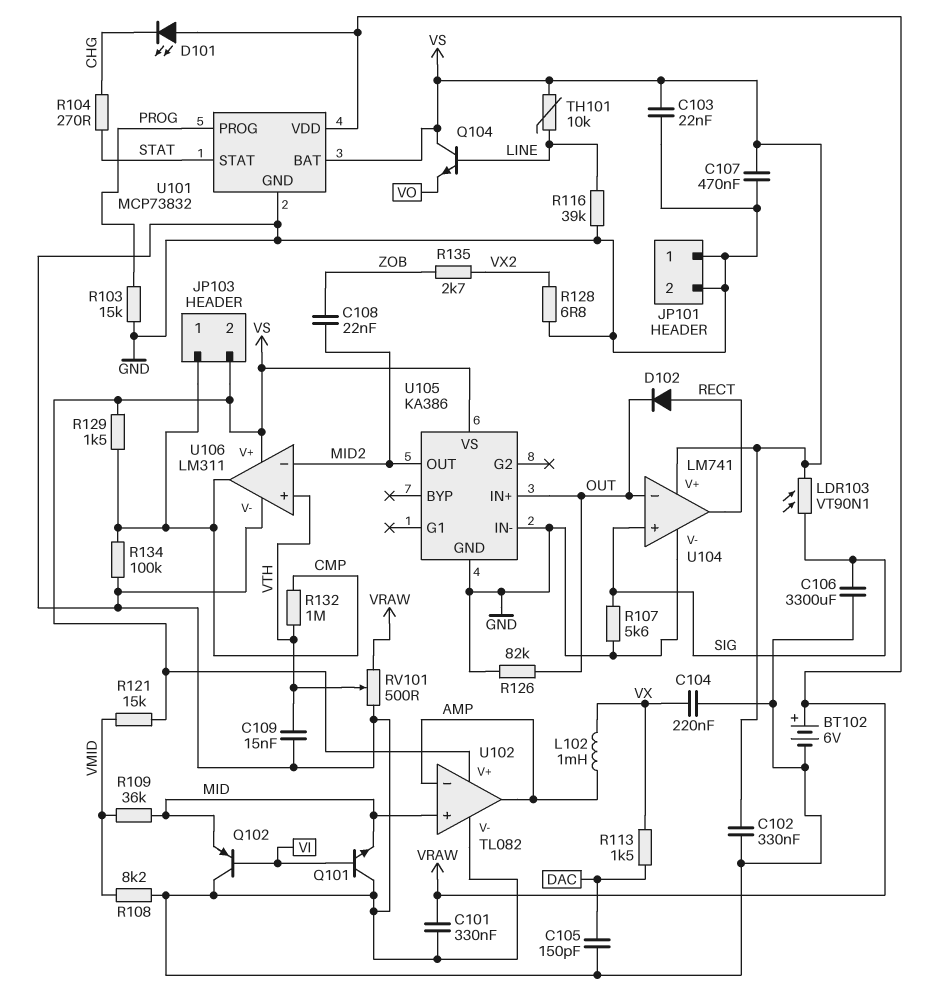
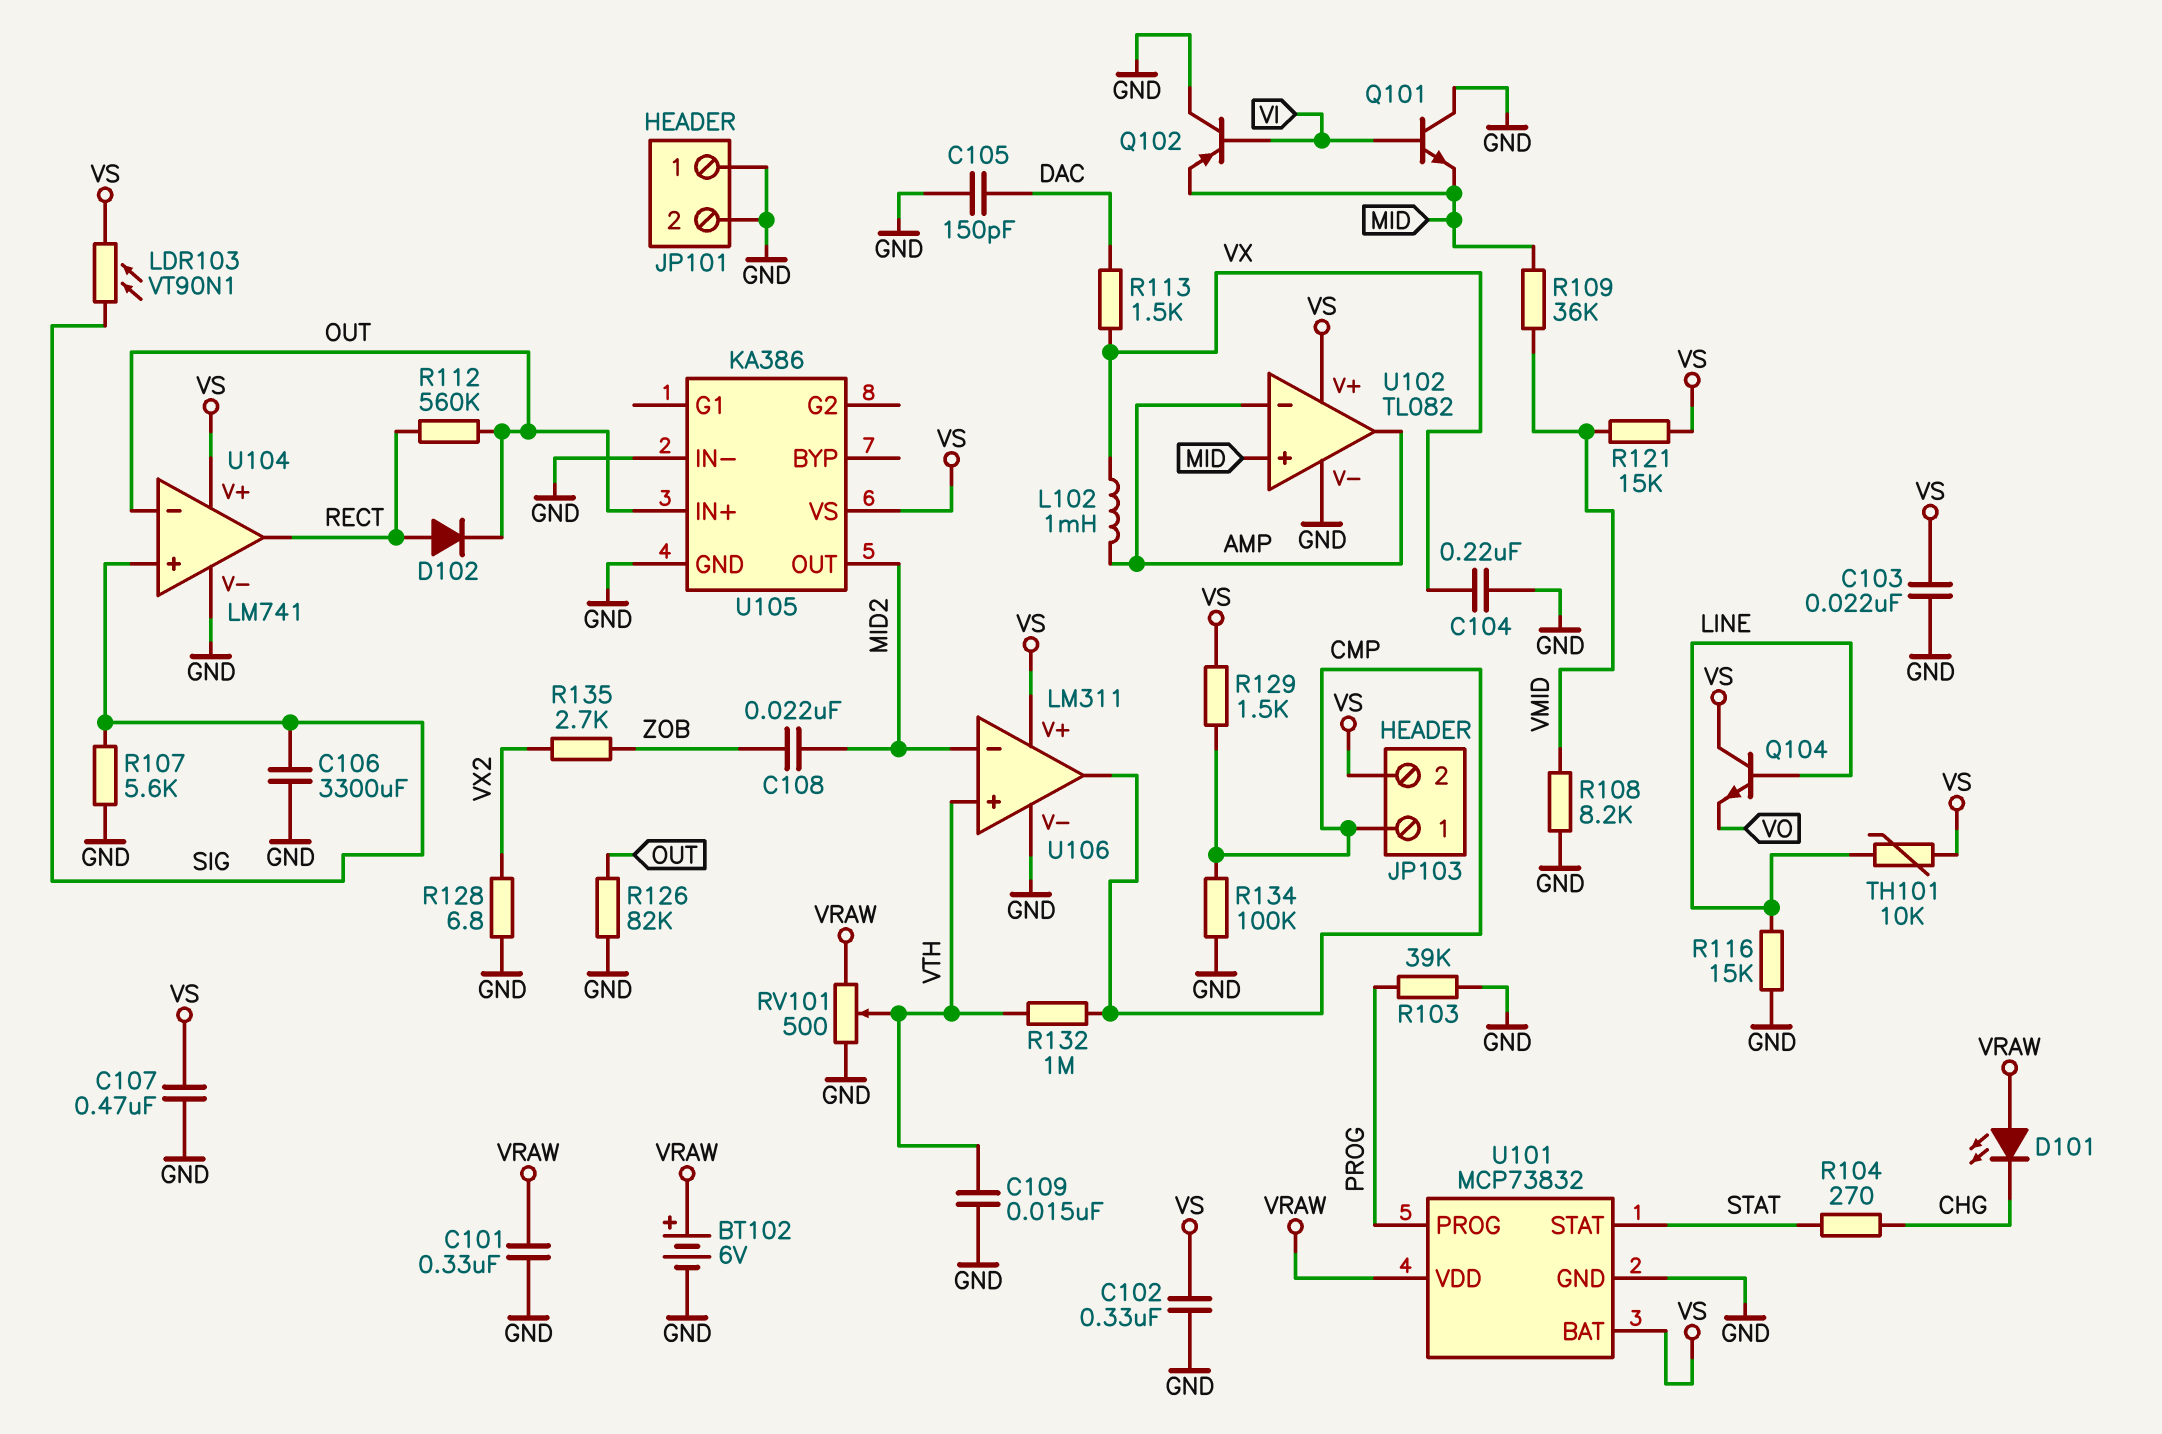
R103: 15k (GND, PROG) -> 39k (GND, PROG)
R112: none -> 560k (OUT, RECT)
R116: 39k (GND, LINE) -> 15k (GND, LINE)

